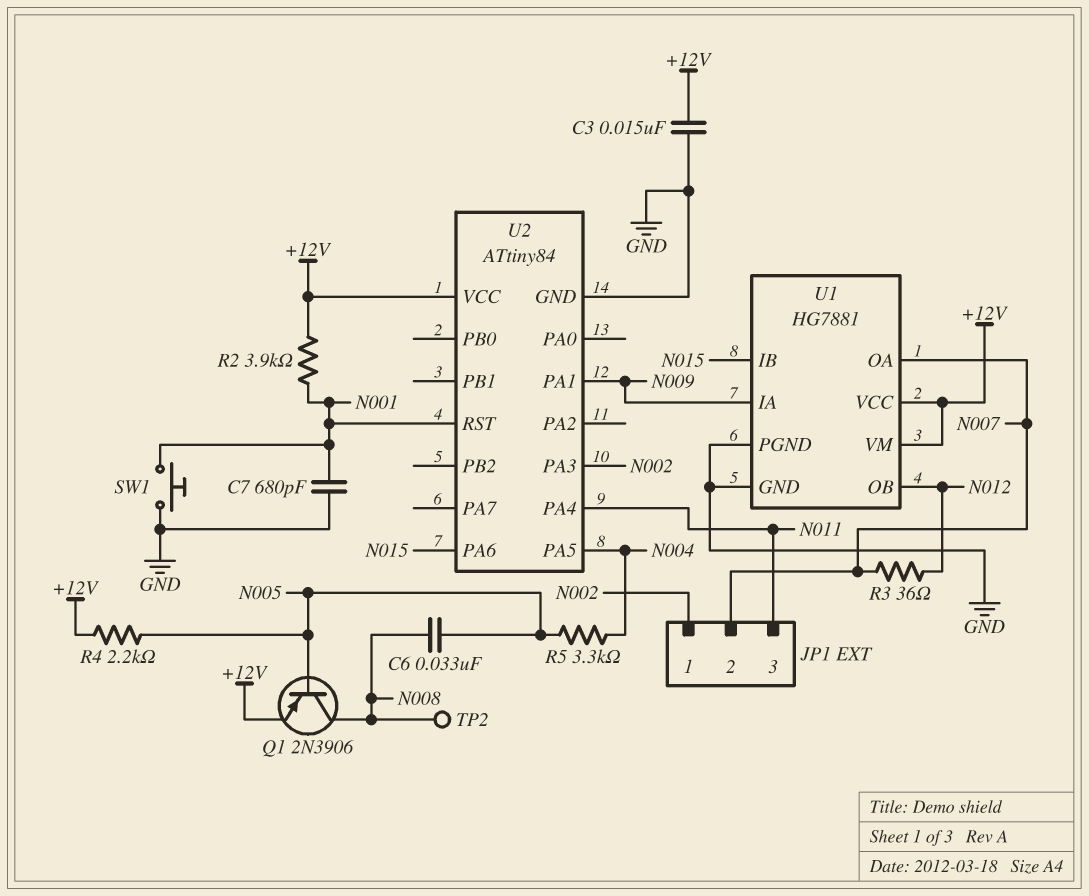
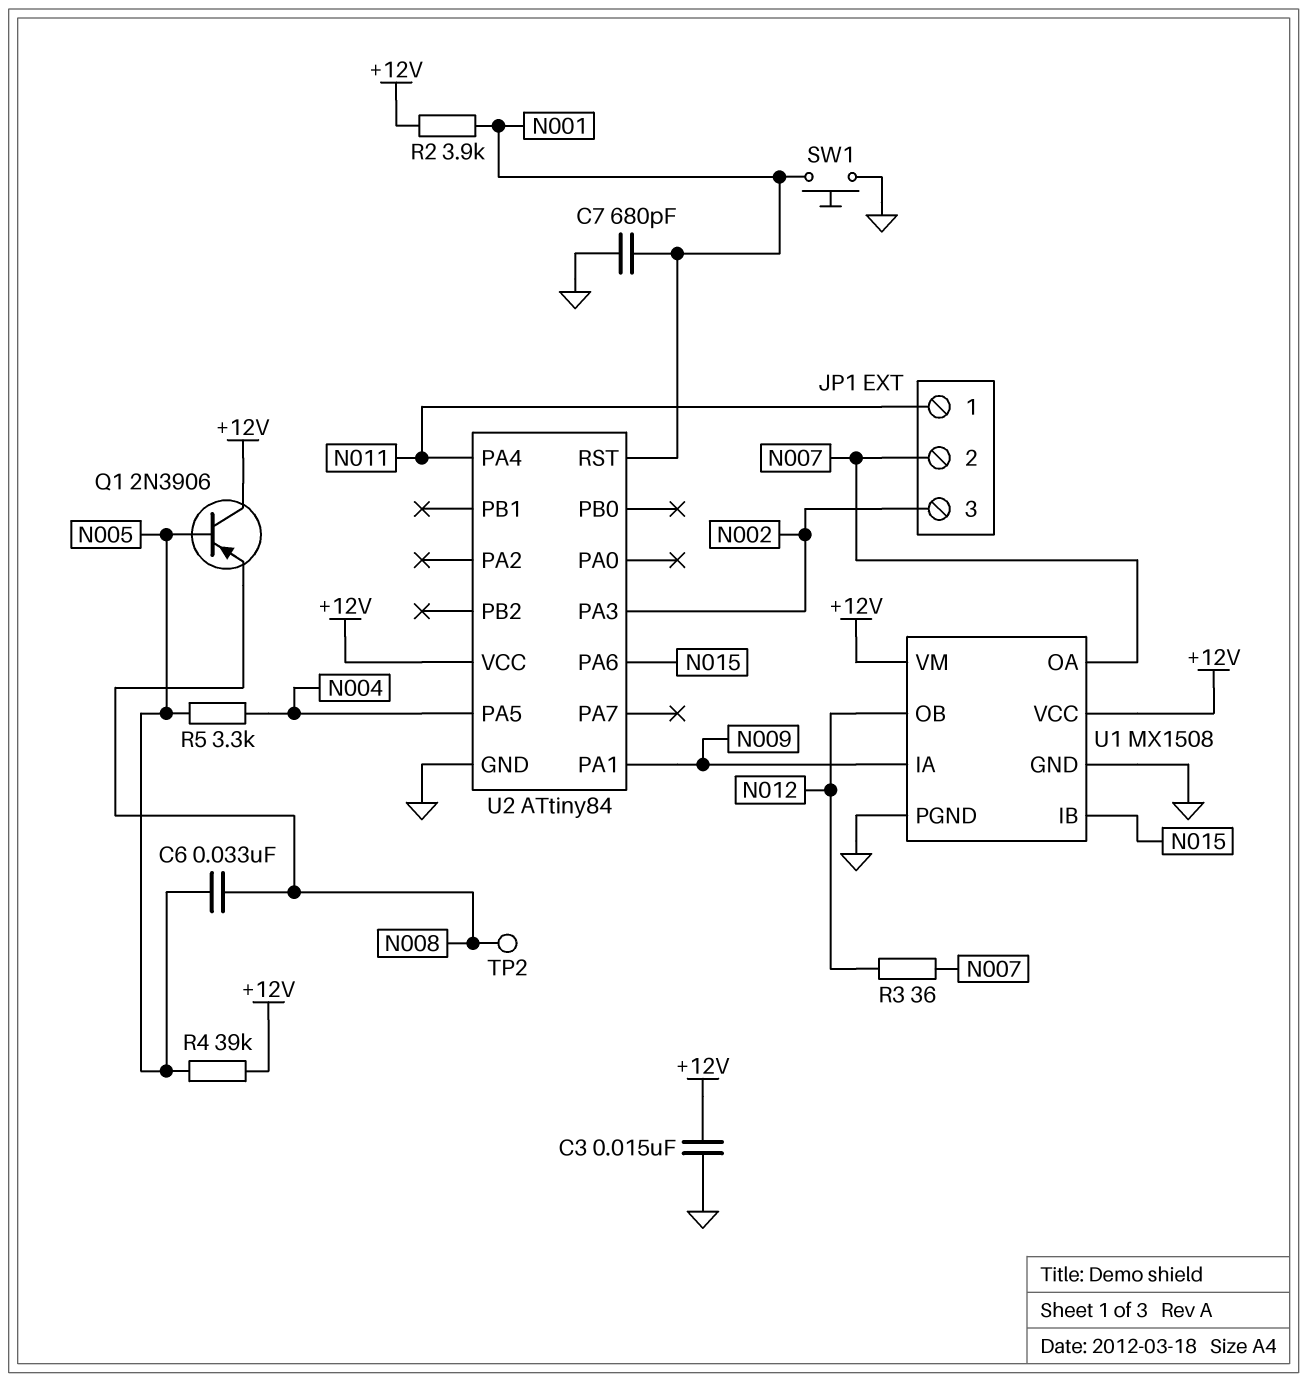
JP1 pin 1: N002 -> N011
JP1 pin 3: N011 -> N002
Q1: PNP 2N3906 (B N005, C N008, E +12V) -> PNP 2N3906 (B N005, C +12V, E N008)
R4: 2.2k (+12V, N005) -> 39k (+12V, N005)
U1: HG7881 -> MX1508

